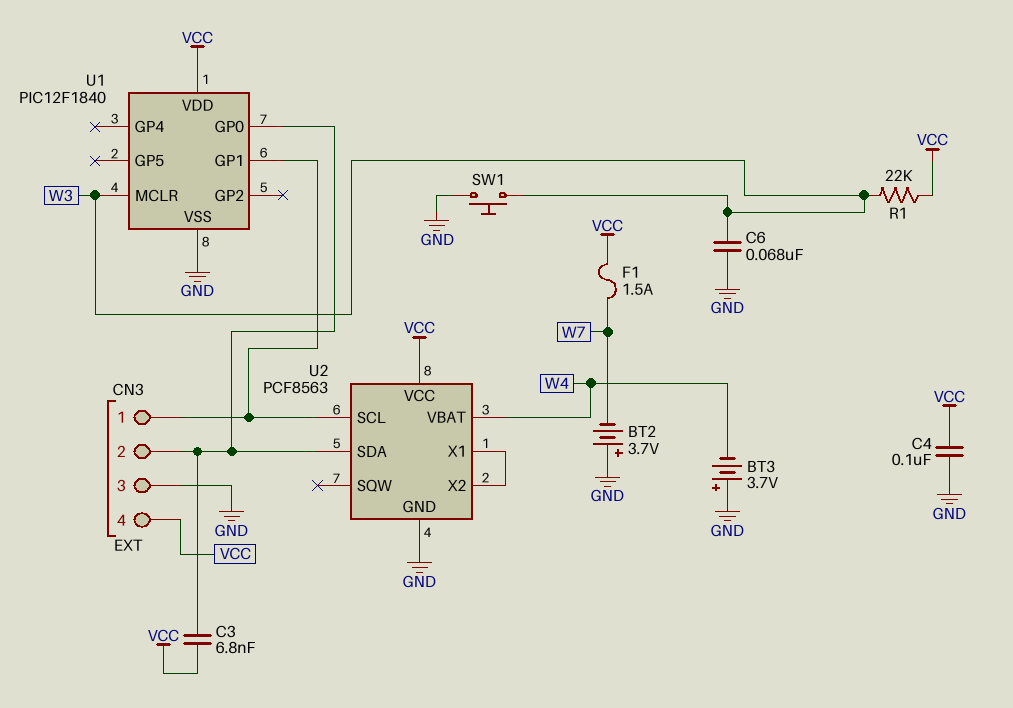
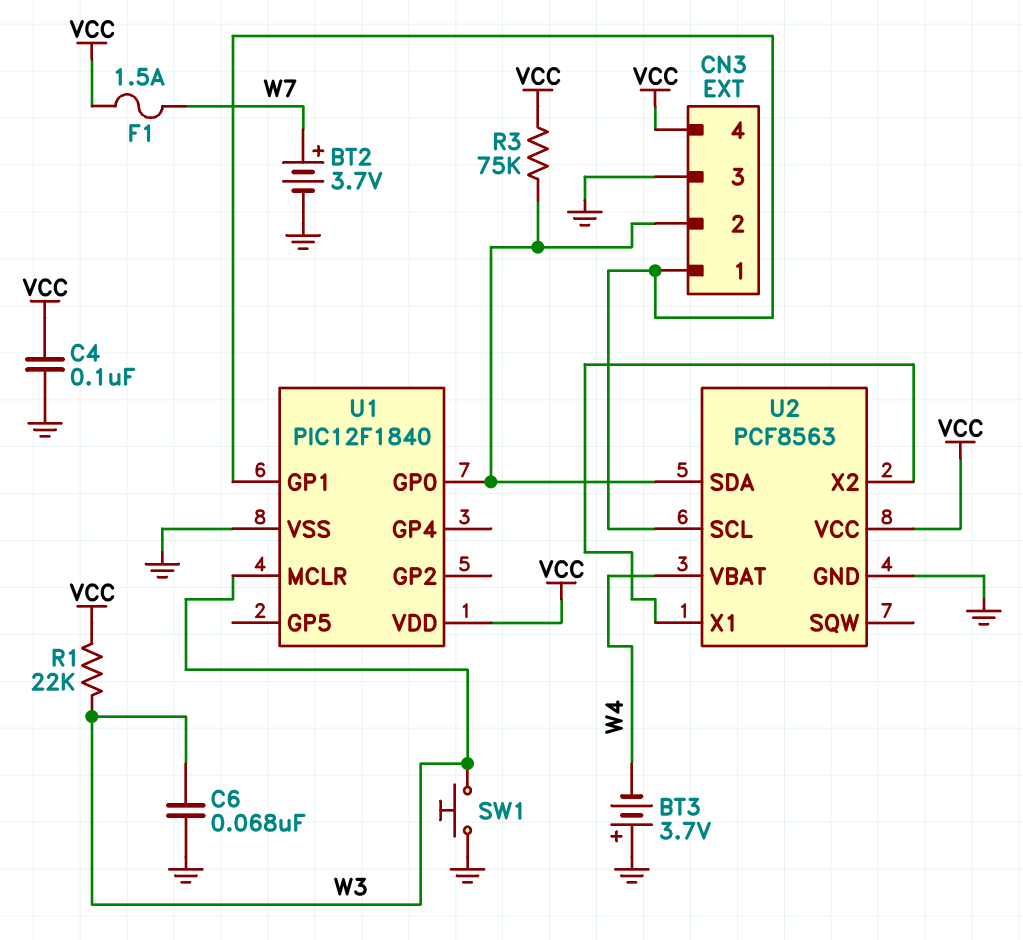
BT2: 3.7V (plus GND, minus W7) -> 3.7V (plus W7, minus GND)
C3: 6.8nF (CN3/2, VCC) -> none
R3: none -> 75k (CN3/2, VCC)

